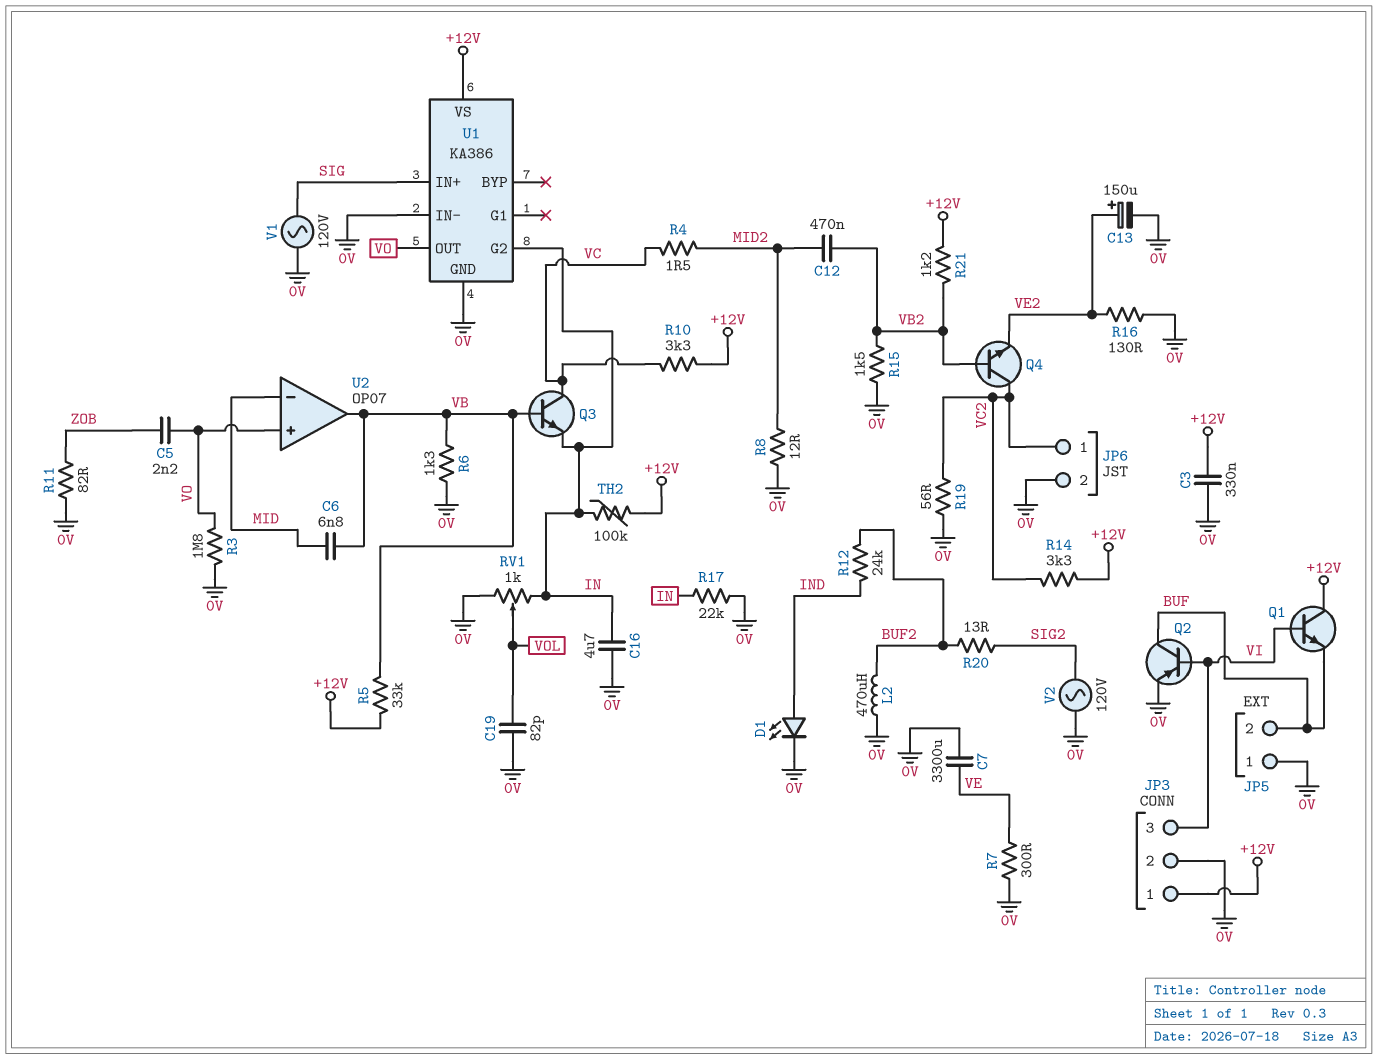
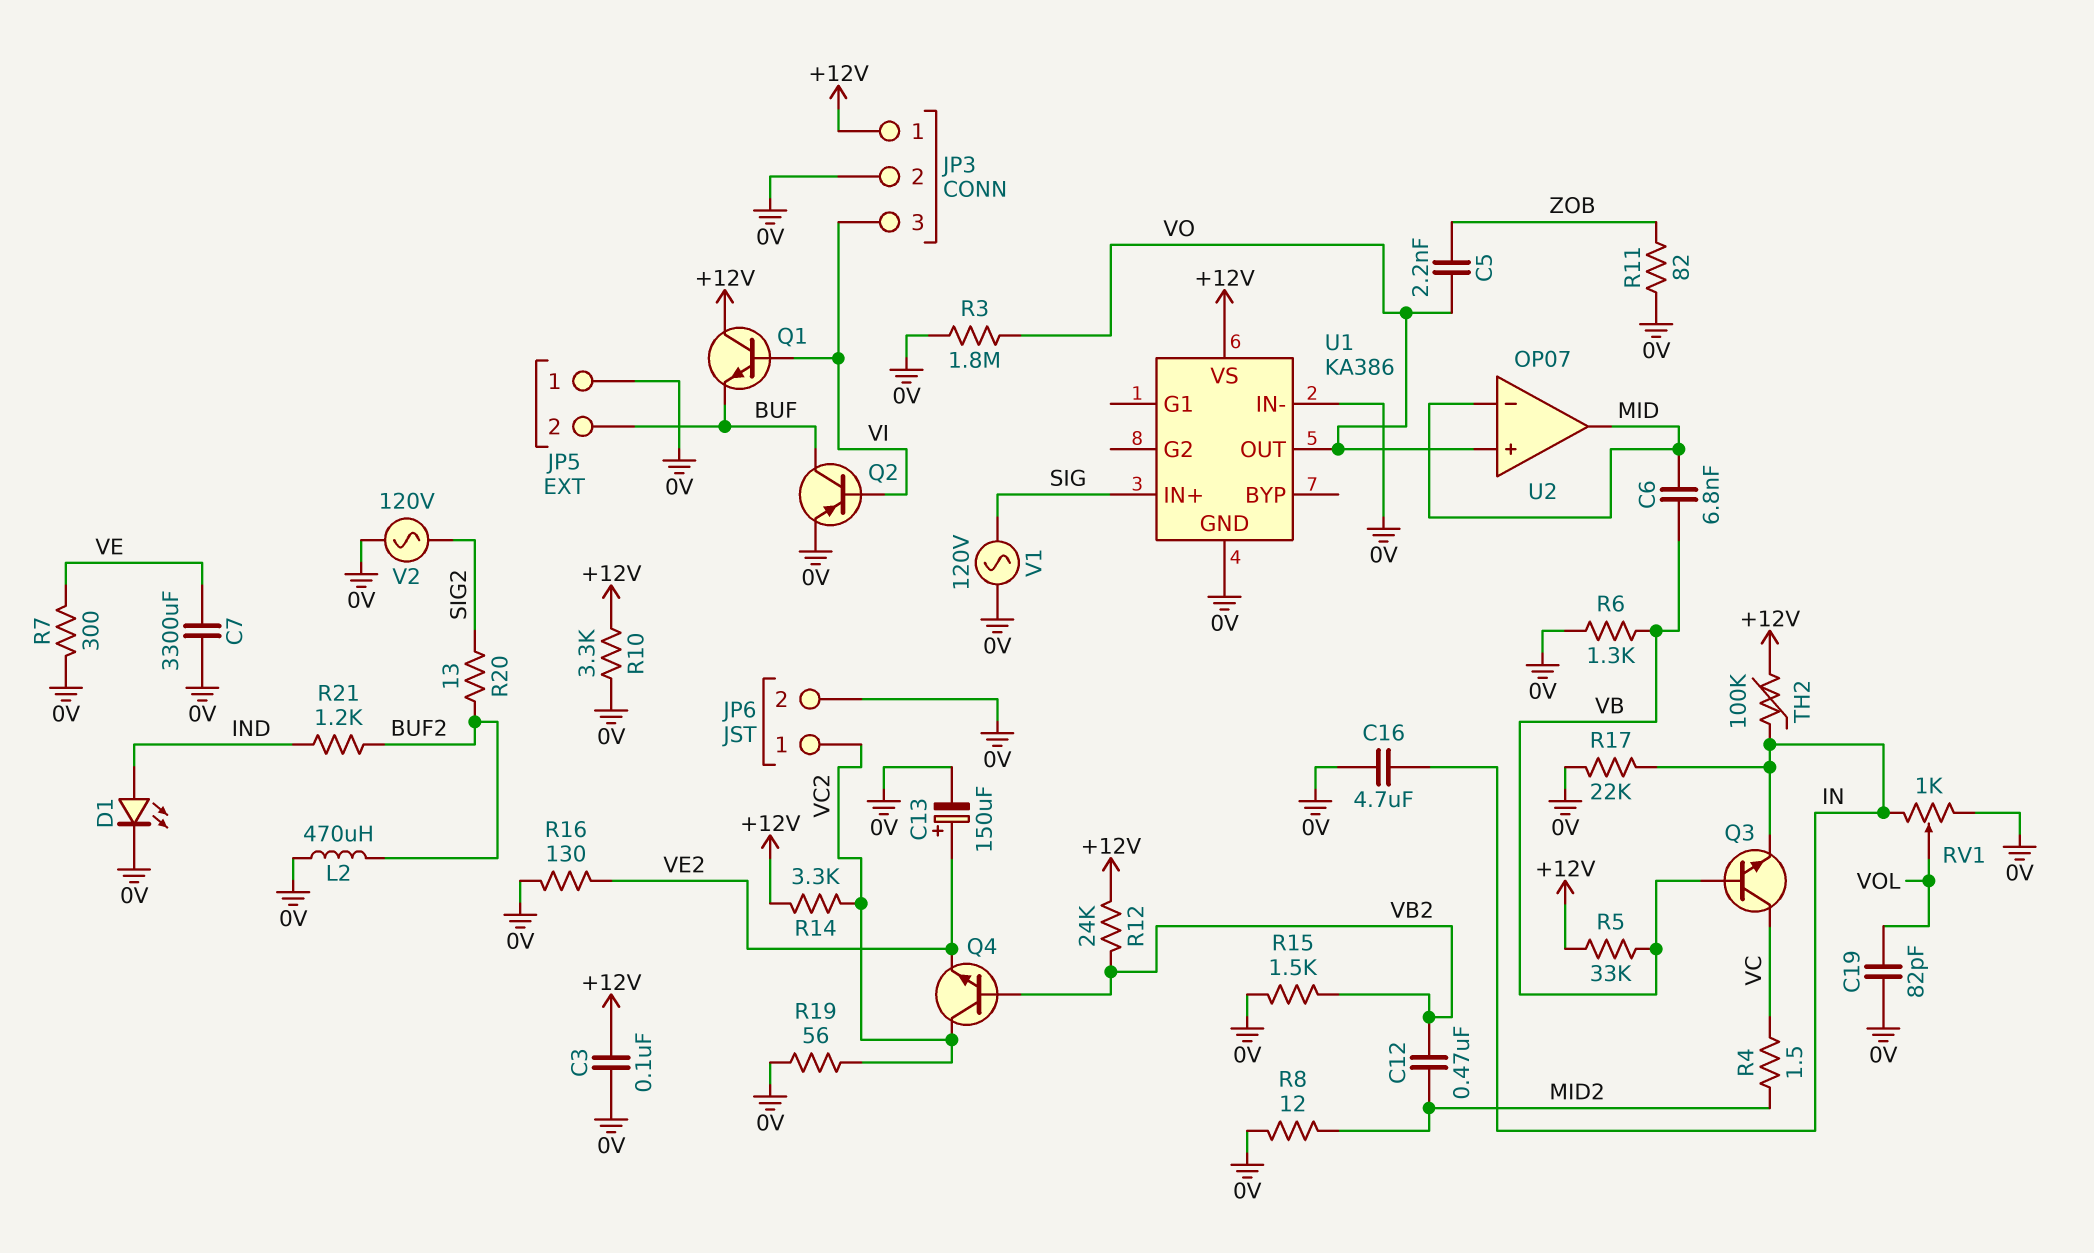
C3: 330nF (+12V, 0V) -> 100nF (+12V, 0V)
R10: 3.3k (+12V, VC) -> 3.3k (+12V, 0V)
R12: 24k (BUF2, IND) -> 24k (+12V, VB2)
R21: 1.2k (+12V, VB2) -> 1.2k (BUF2, IND)
U1 pin G2: IN -> none
U2 pin out: VB -> MID

